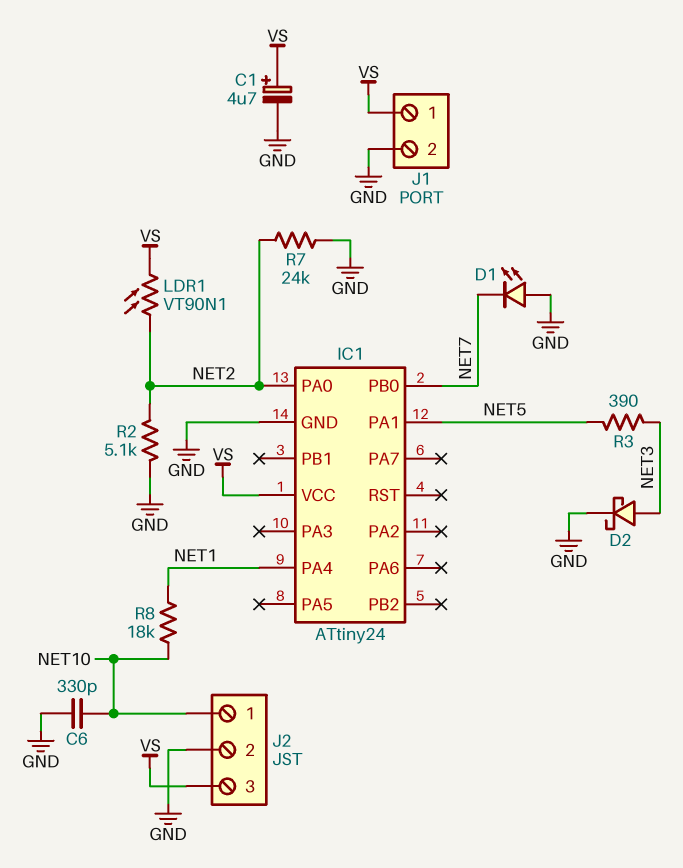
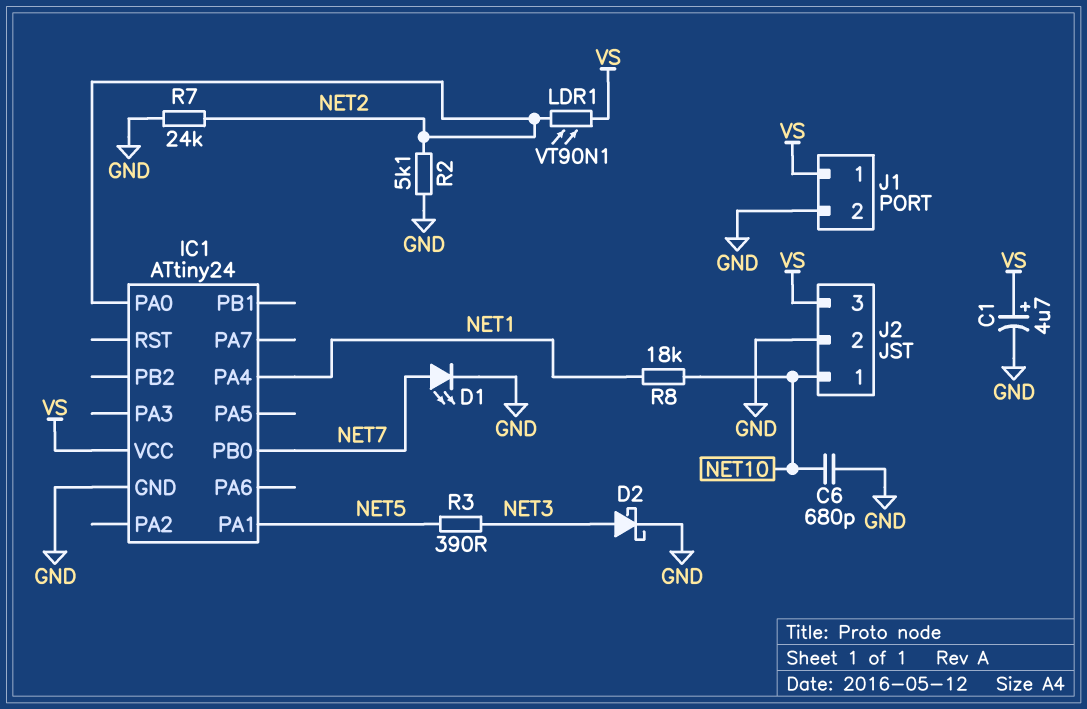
C6: 330pF (GND, NET10) -> 680pF (GND, NET10)
D1: LED (A GND, K NET7) -> LED (A NET7, K GND)

